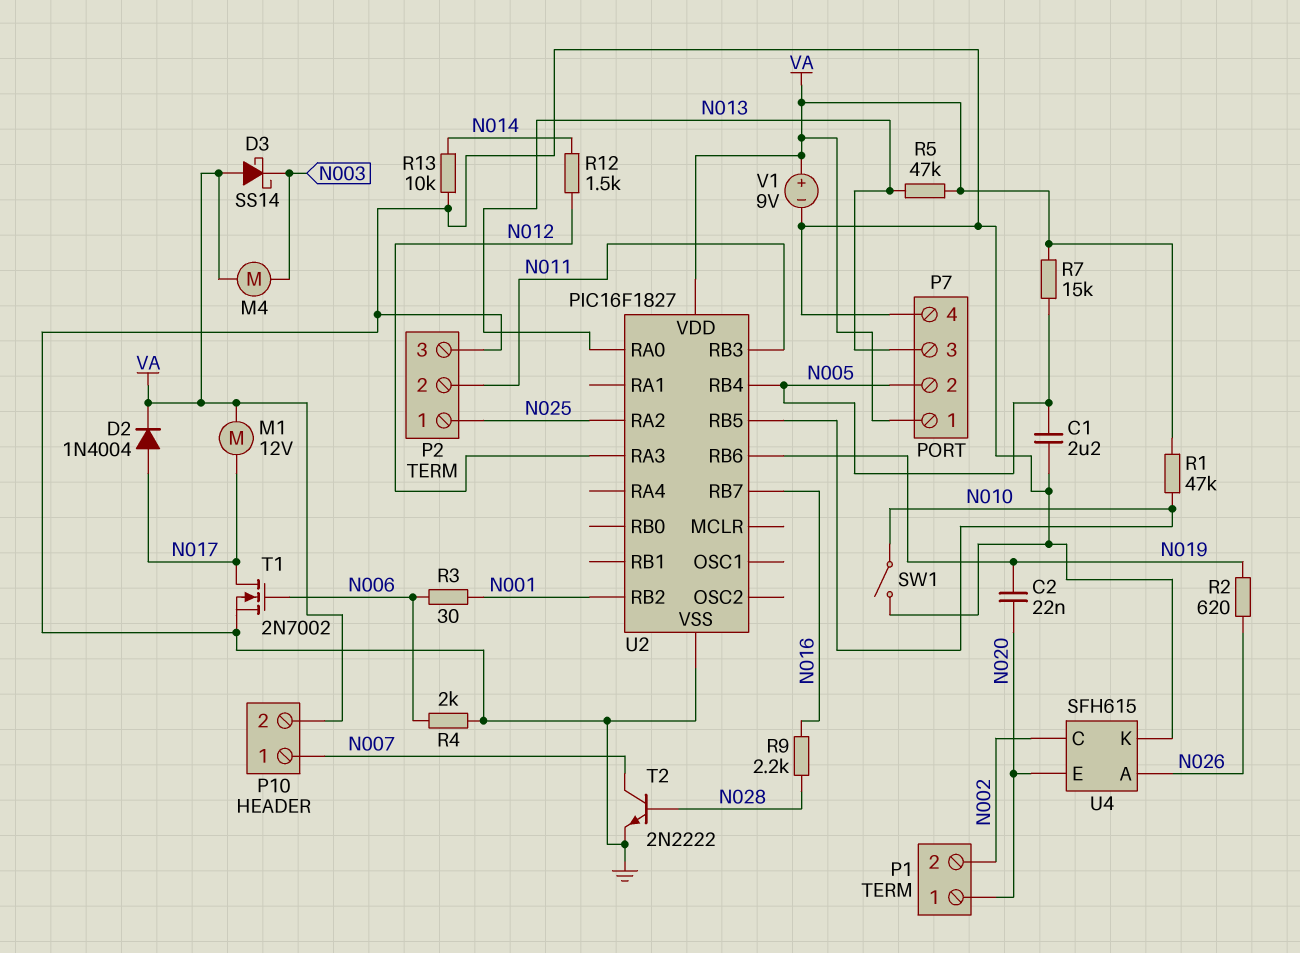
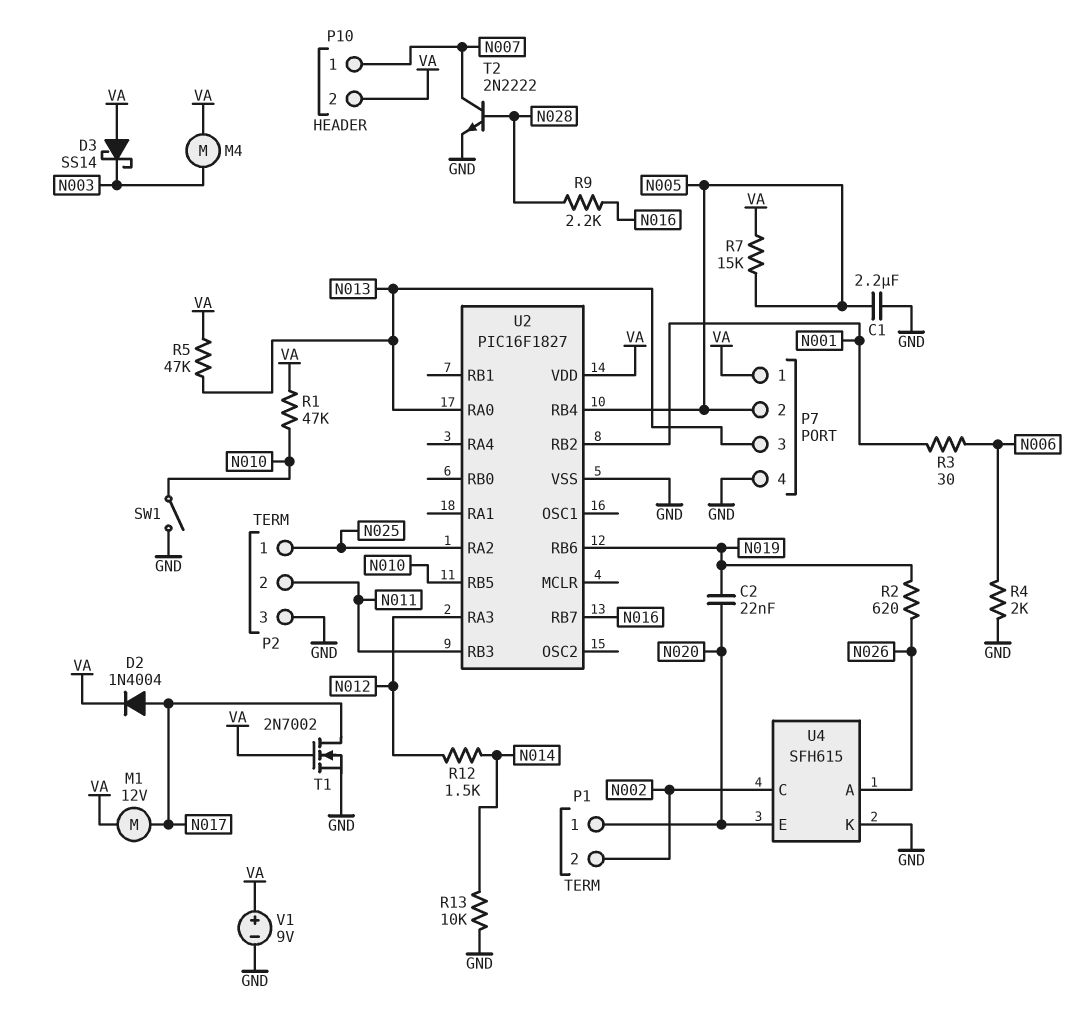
T1: NMOS 2N7002 (G N006, D N017, S GND) -> NMOS 2N7002 (G VA, D N017, S GND)

